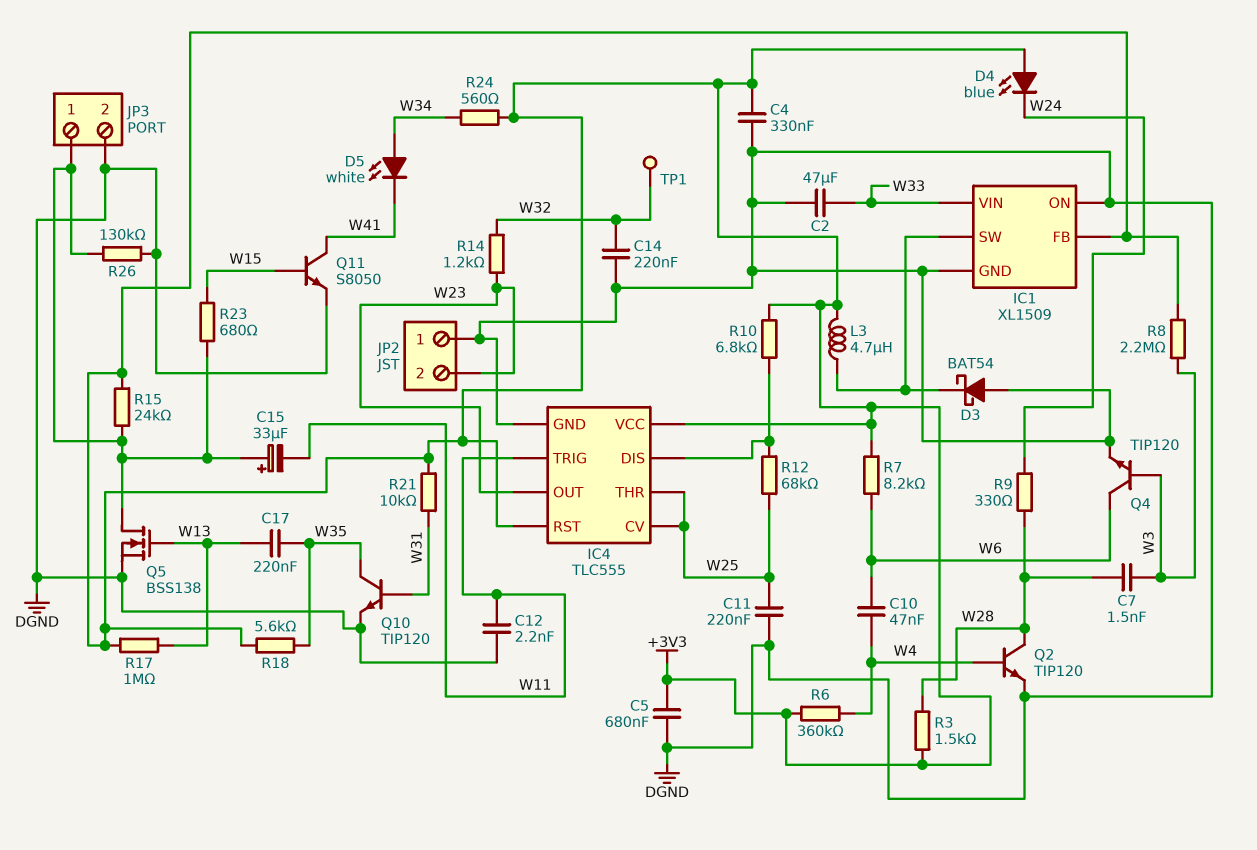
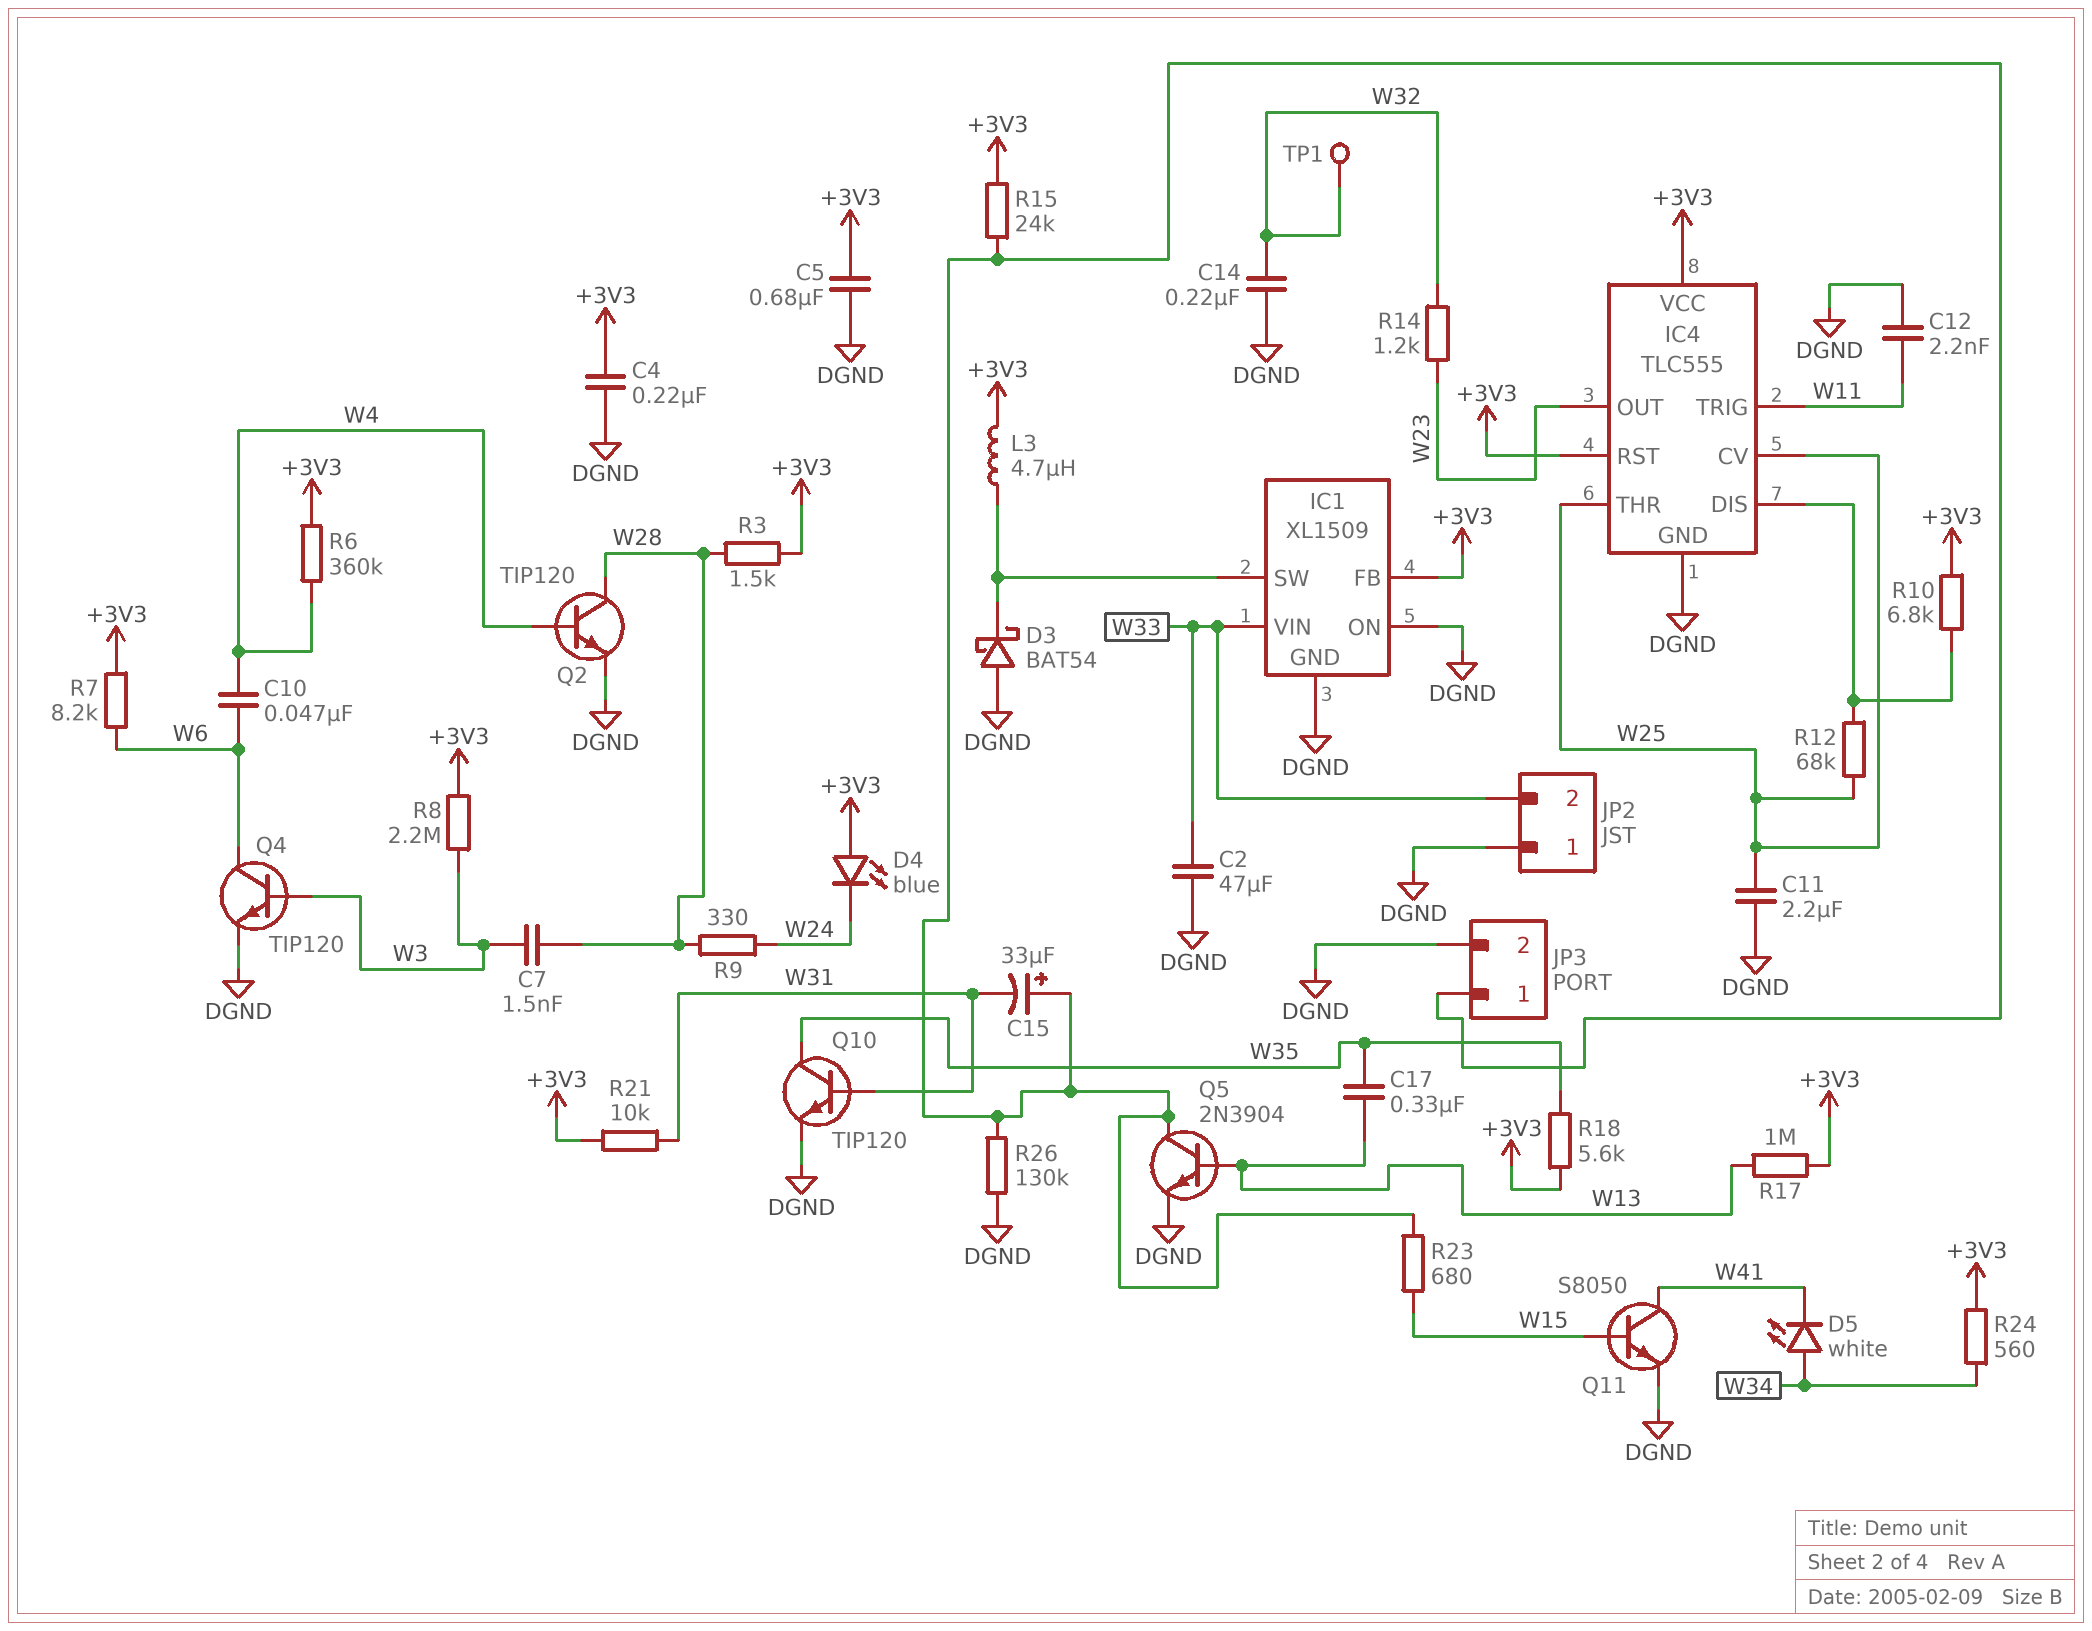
C4: 330nF (+3V3, DGND) -> 220nF (+3V3, DGND)
C11: 220nF (DGND, W25) -> 2.2uF (DGND, W25)
C15: 33uF (plus JP3/1, minus W11) -> 33uF (plus JP3/1, minus W31)
C17: 220nF (W13, W35) -> 330nF (W13, W35)
JP2 pin 2: W23 -> W33
Q5: NMOS BSS138 (G W13, D JP3/1, S DGND) -> NPN 2N3904 (B W13, C JP3/1, E DGND)

